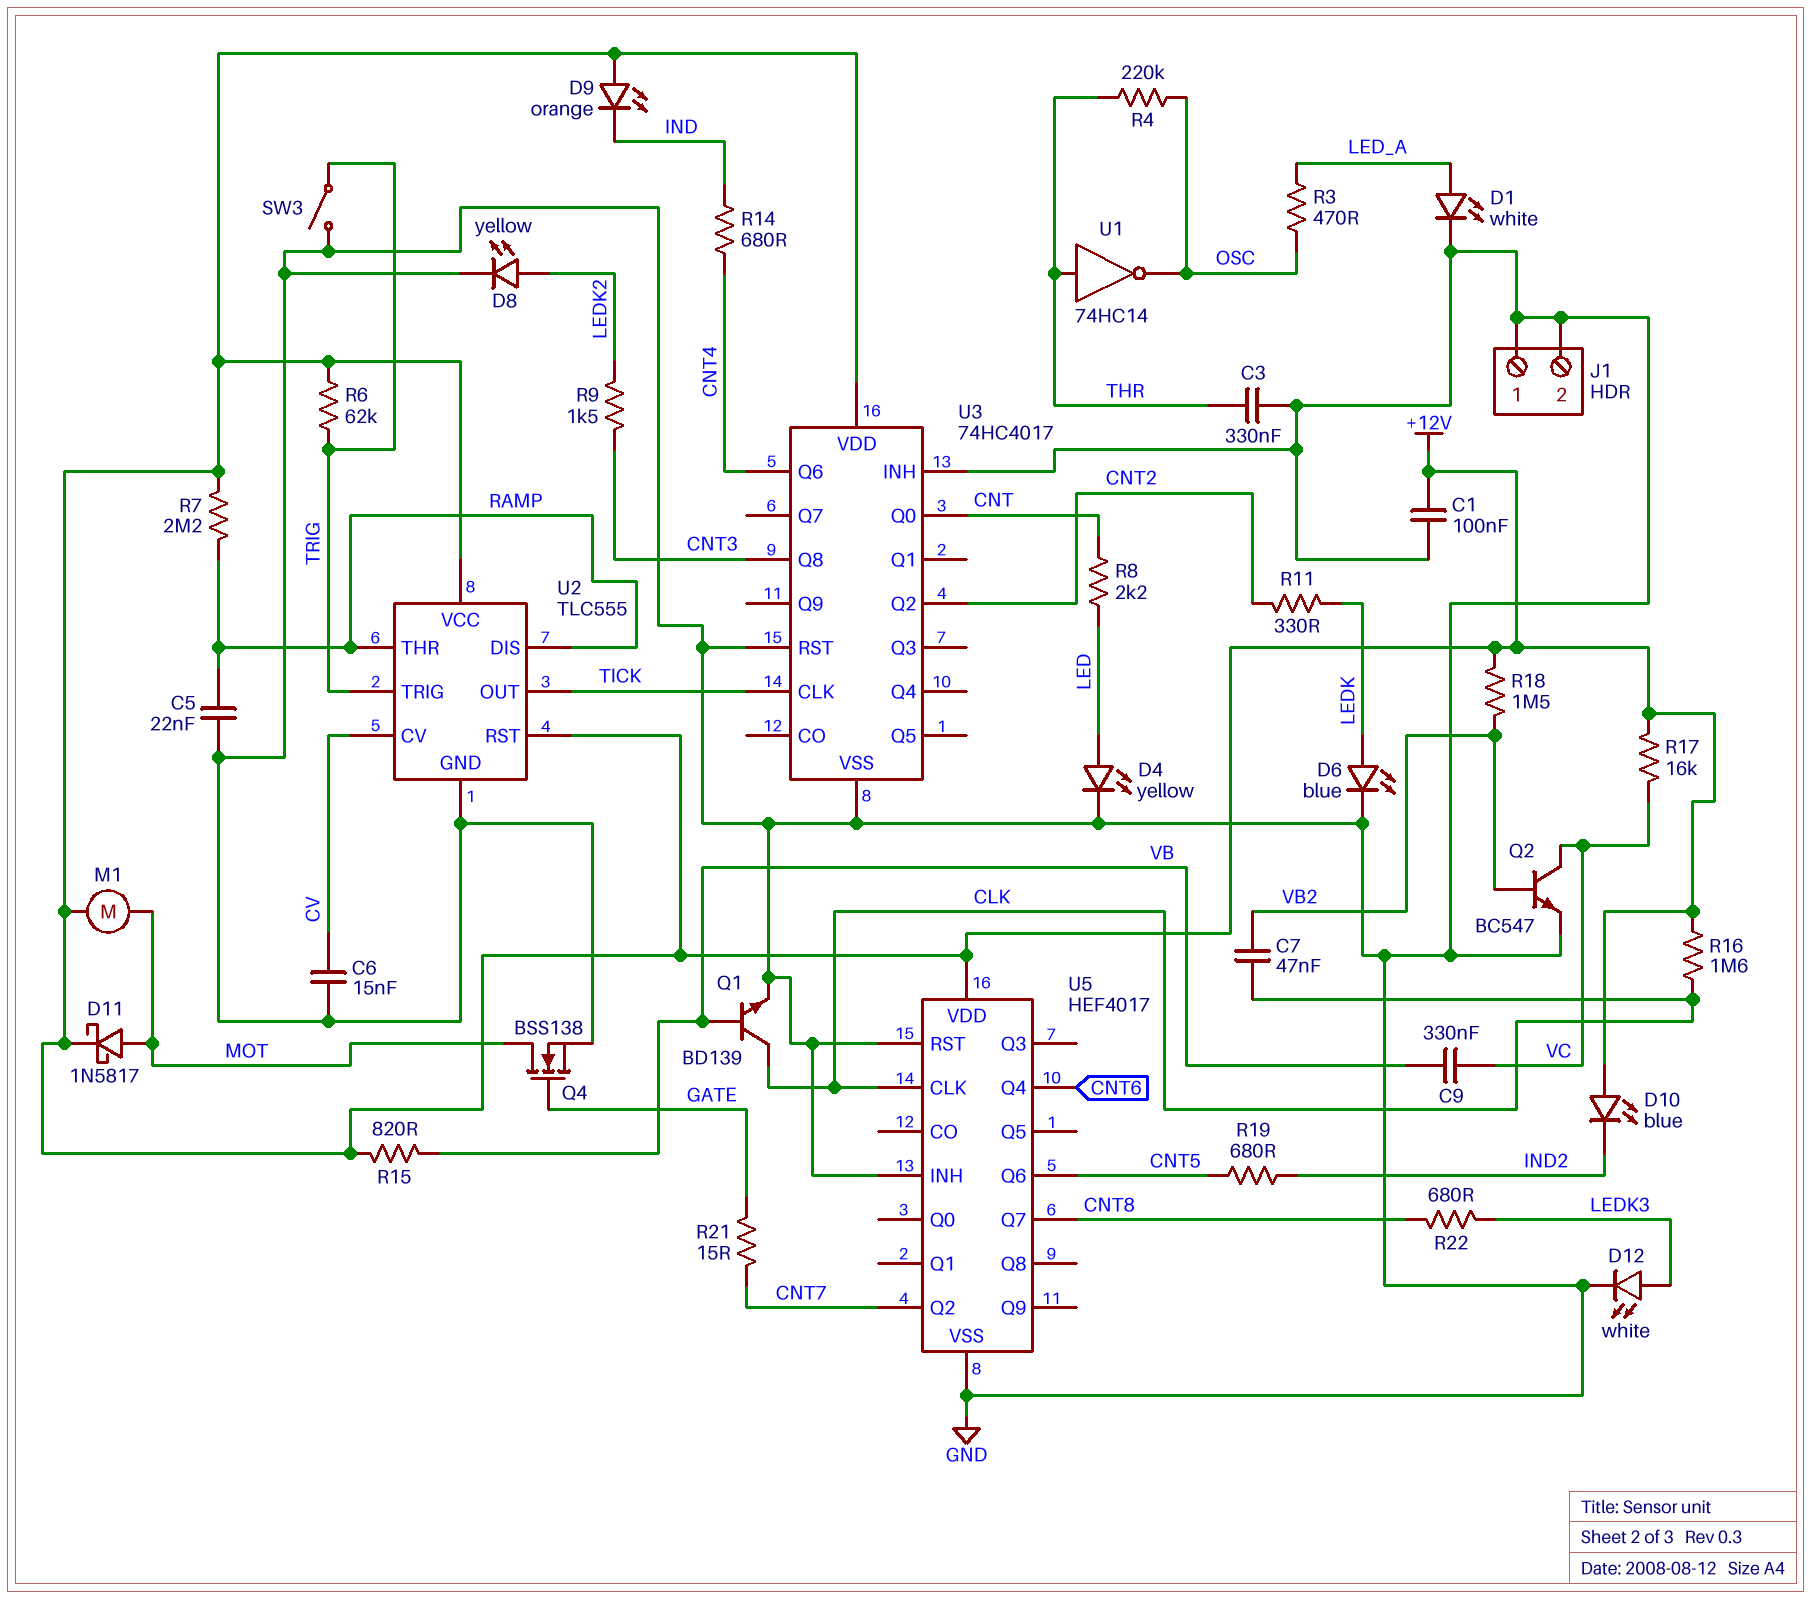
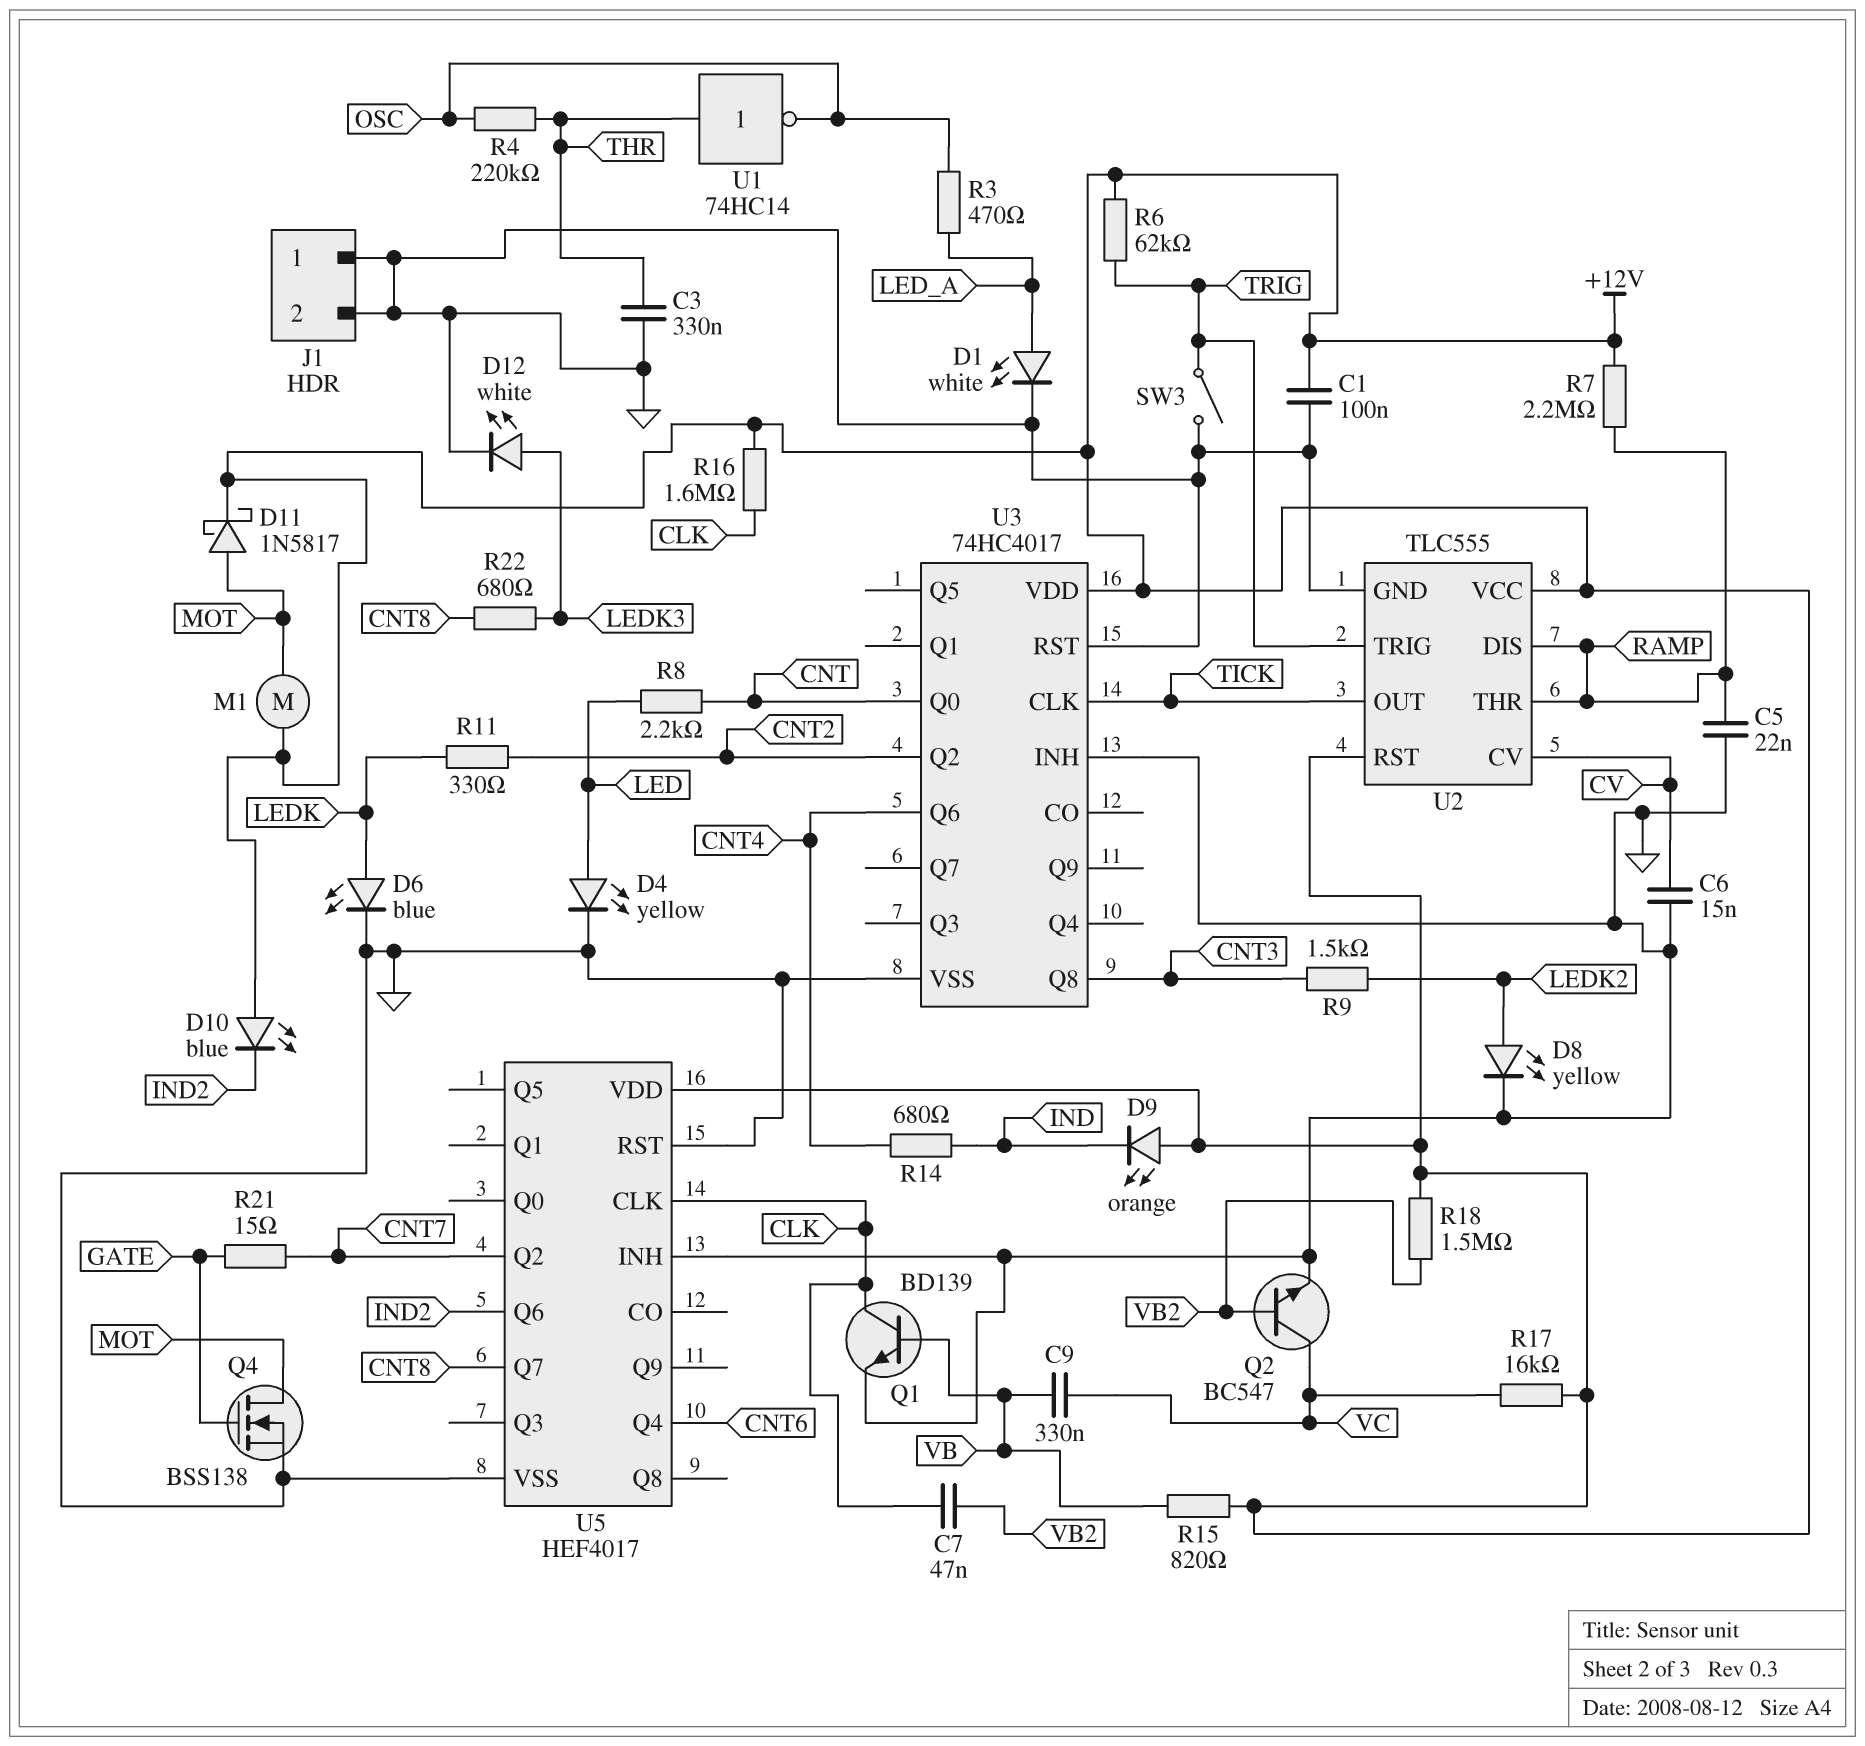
R19: 680 (CNT5, IND2) -> none
U5 pin Q6: CNT5 -> IND2

